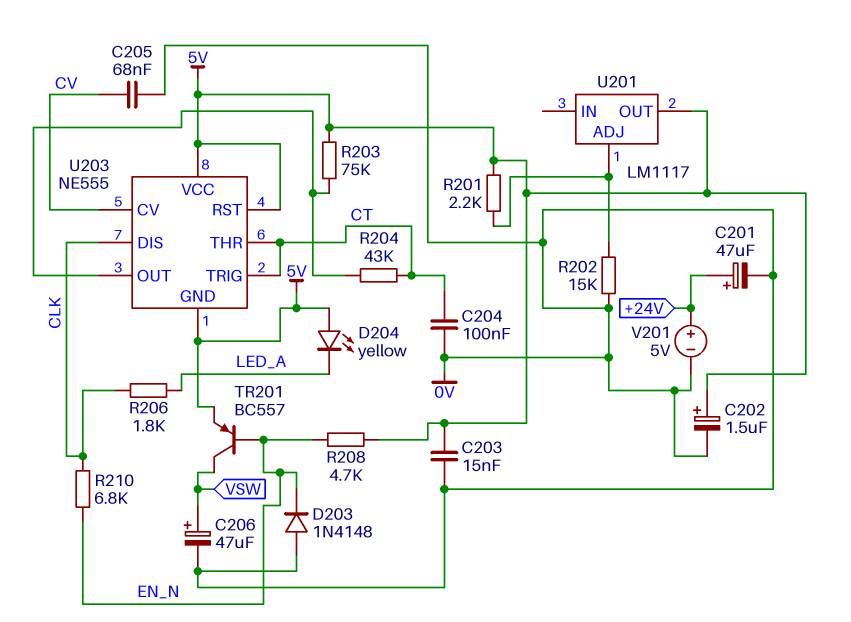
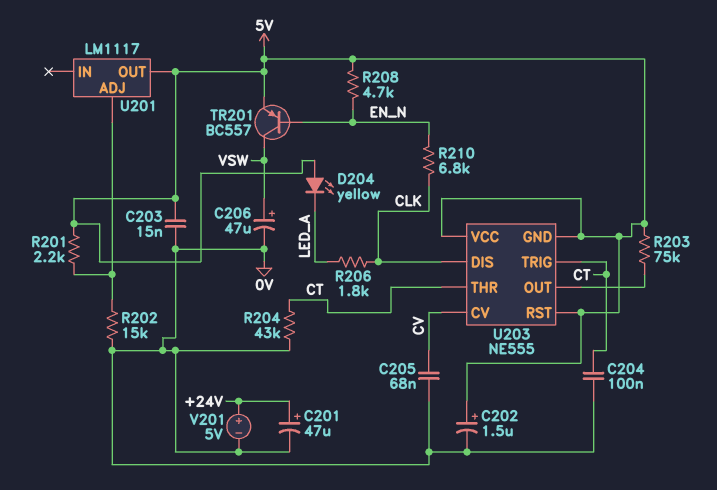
D203: diode 1N4148 (A 0V, K EN_N) -> none
R204: 43k (CT, U203/OUT) -> 43k (0V, CT)

